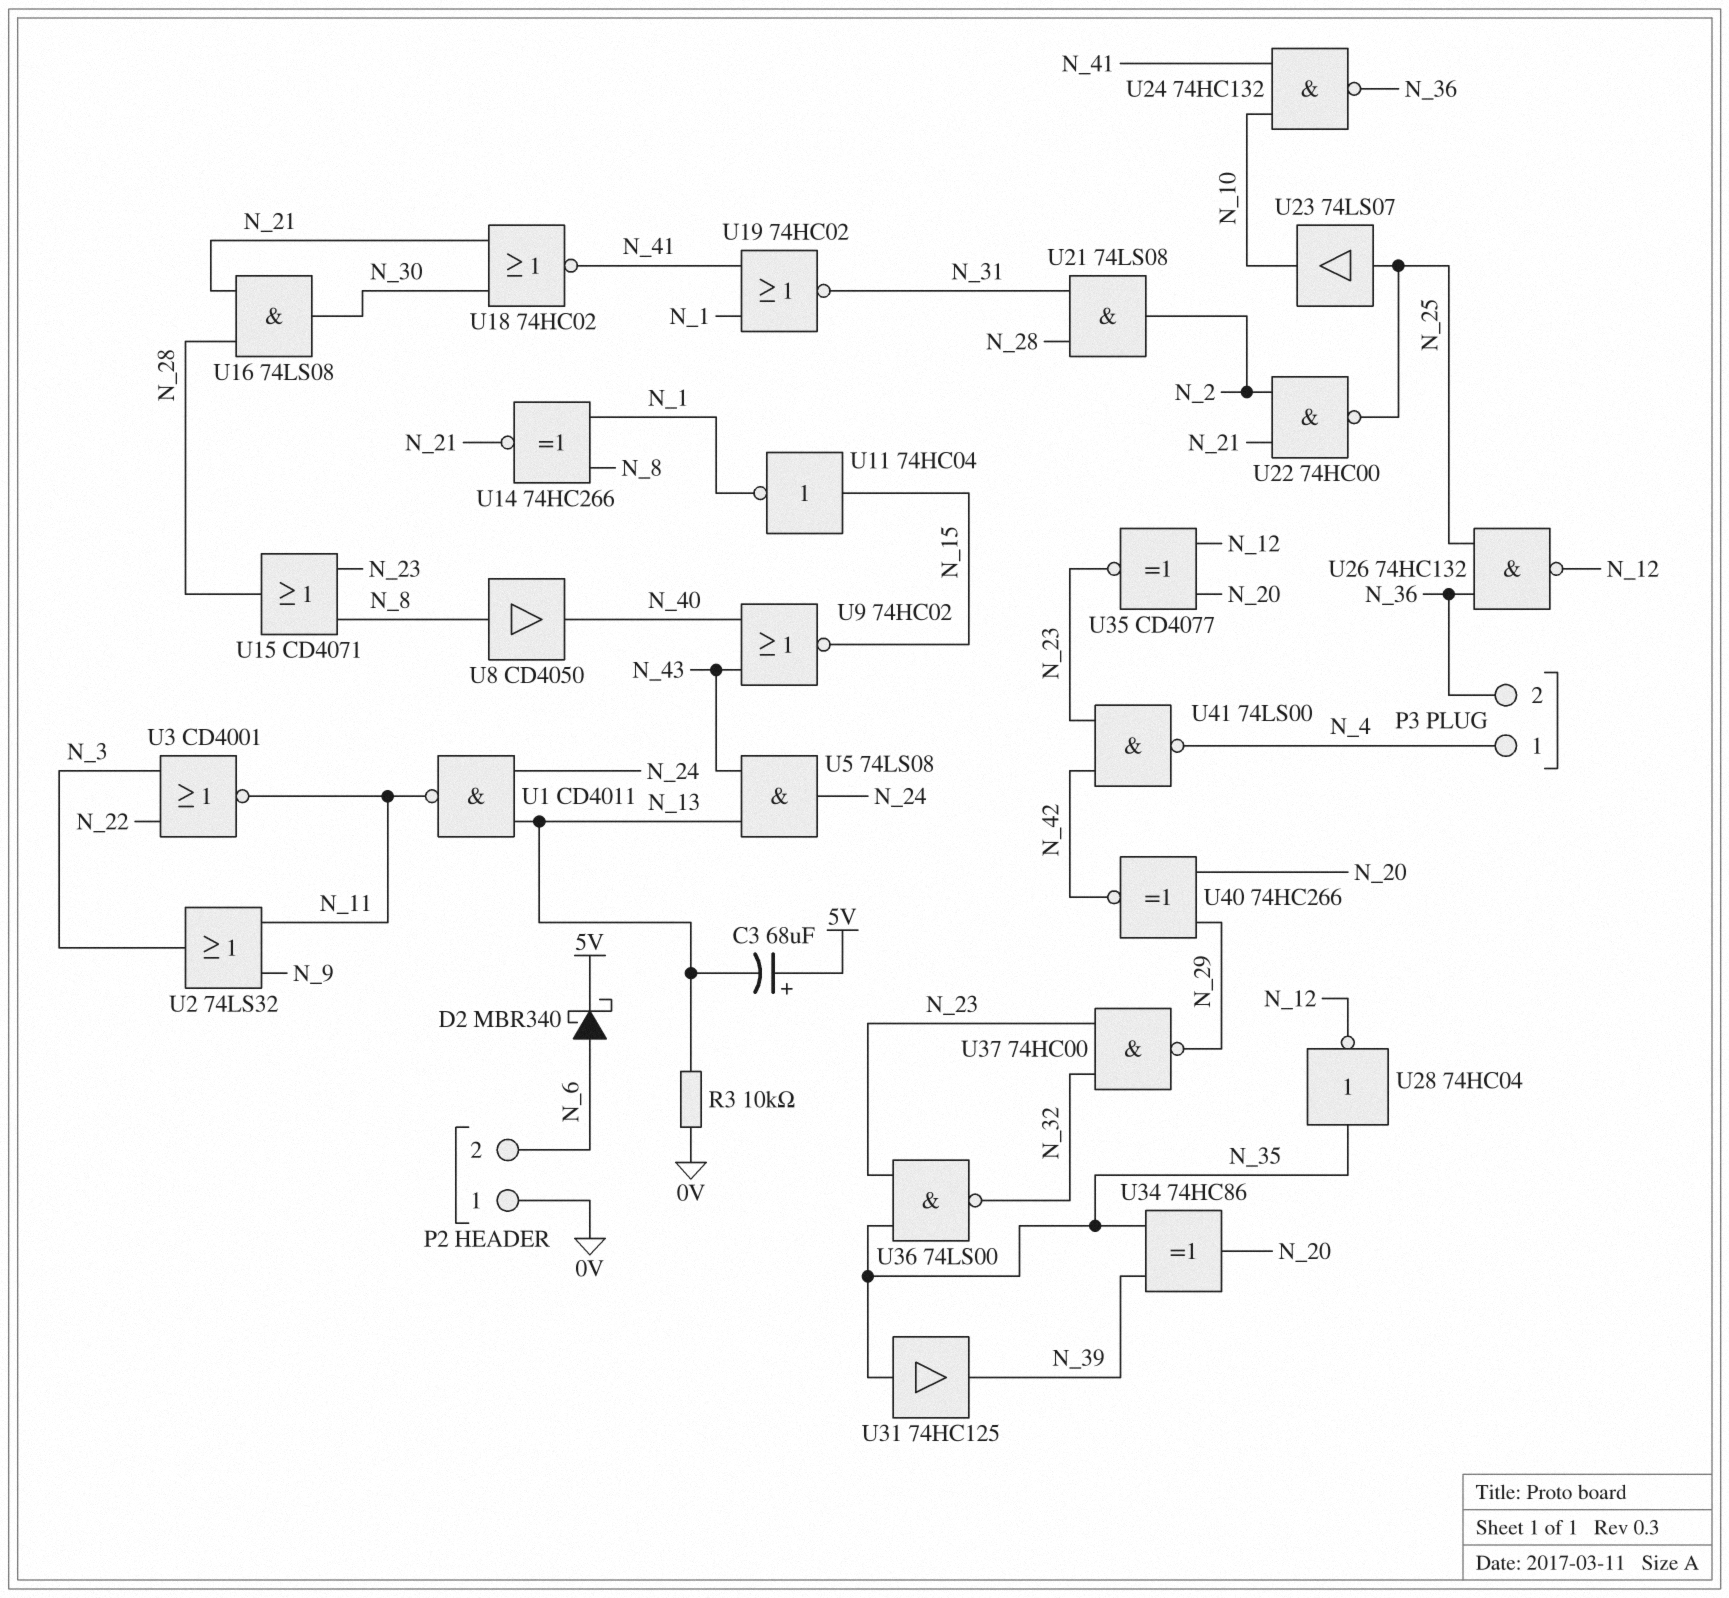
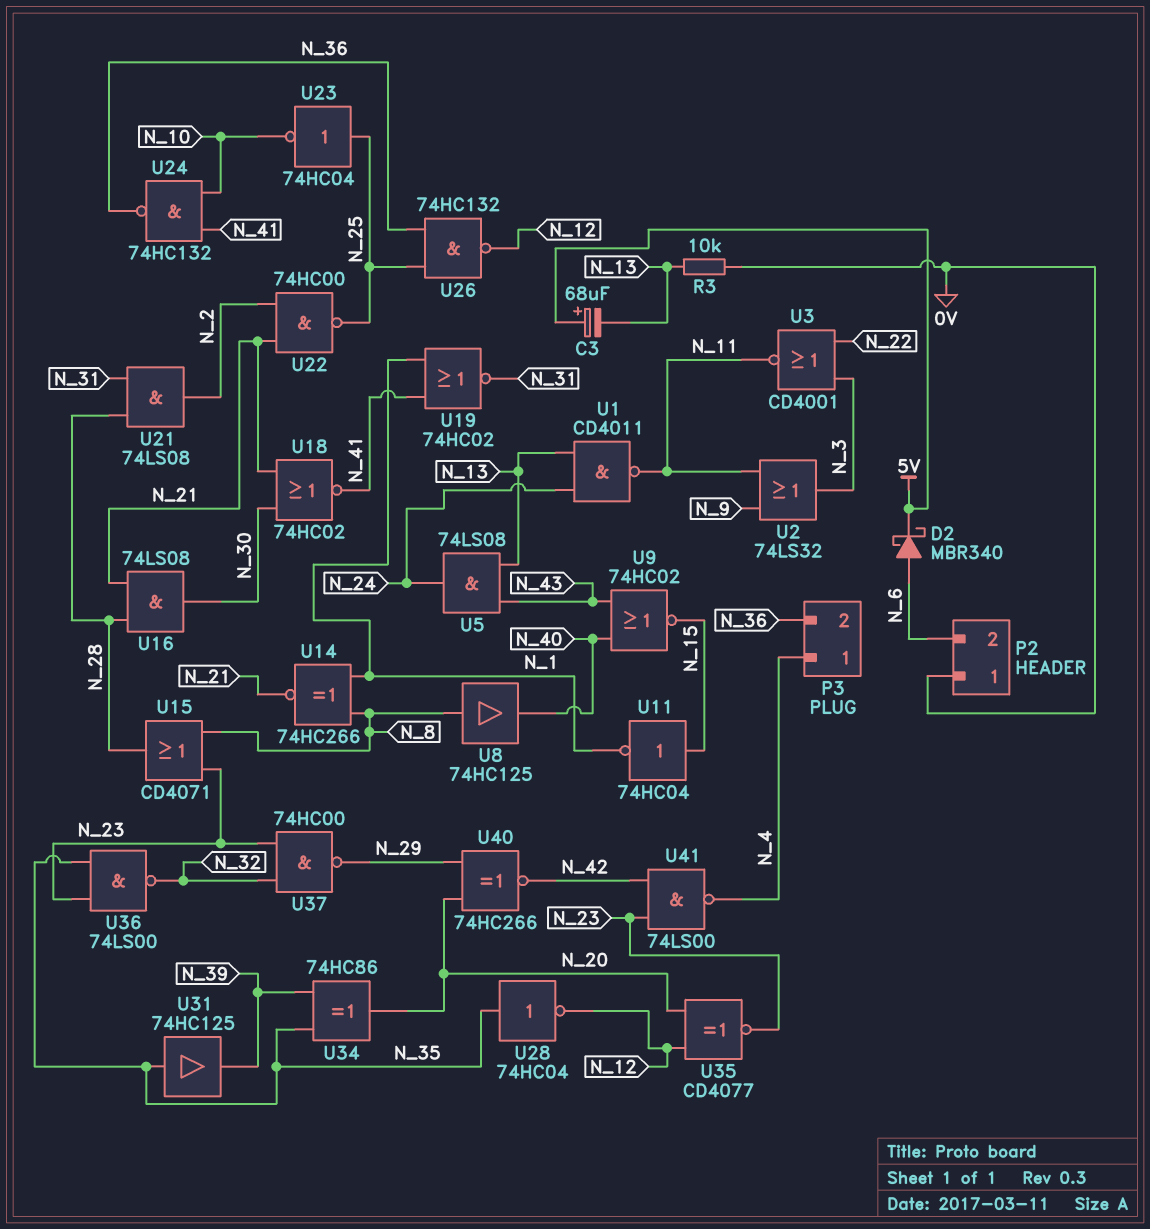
U8: buffer CD4050 (in N_8, out N_40) -> buffer 74HC125 (in N_8, out N_40)
U23: buffer 74LS07 (in N_25, out N_10) -> NOT 74HC04 (in N_25, out N_10)

